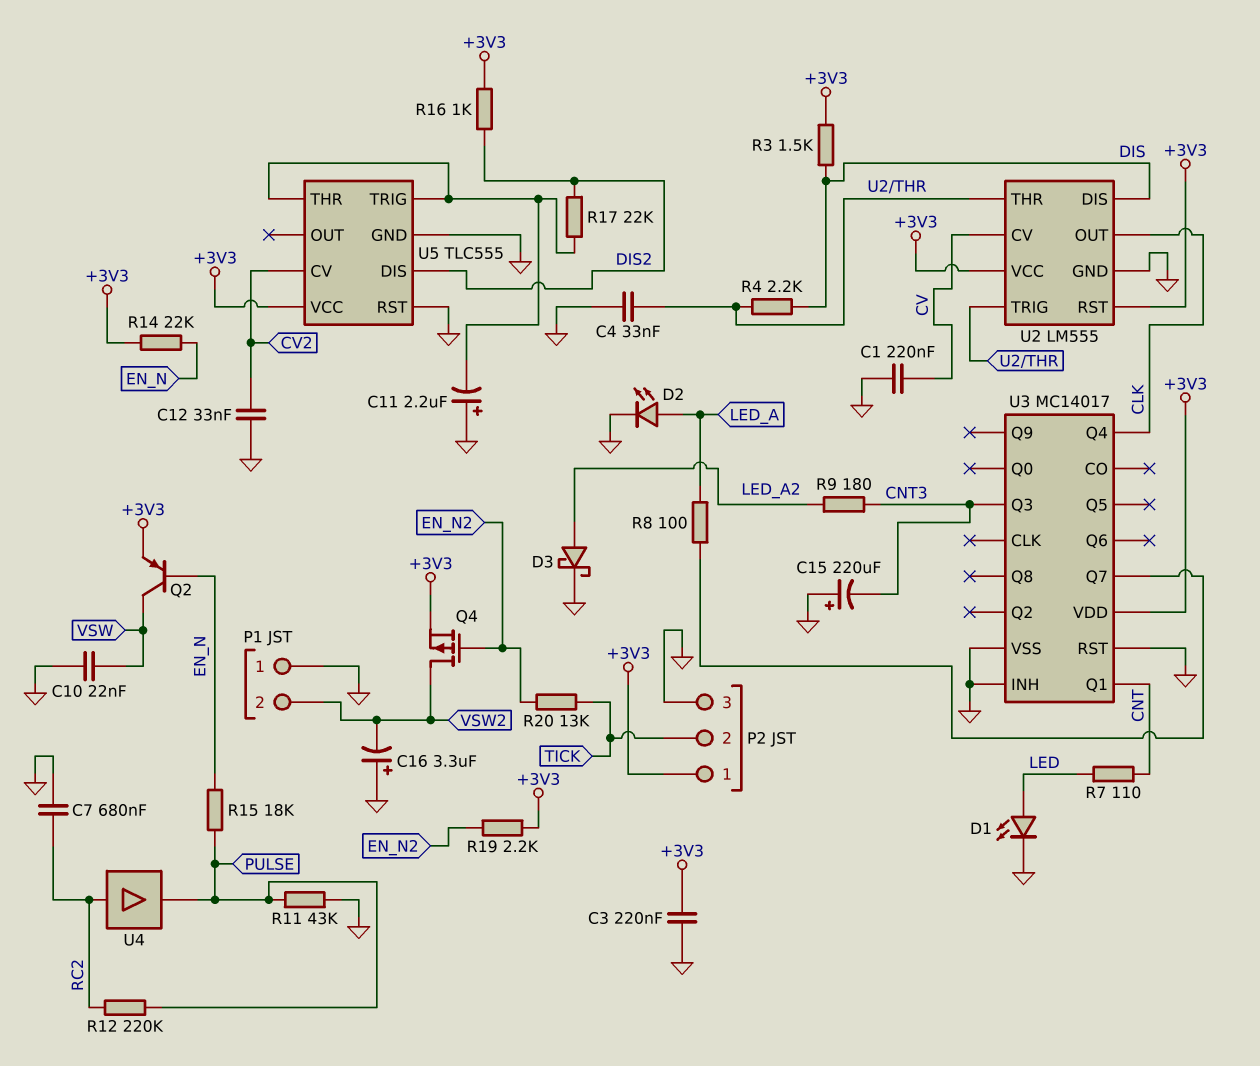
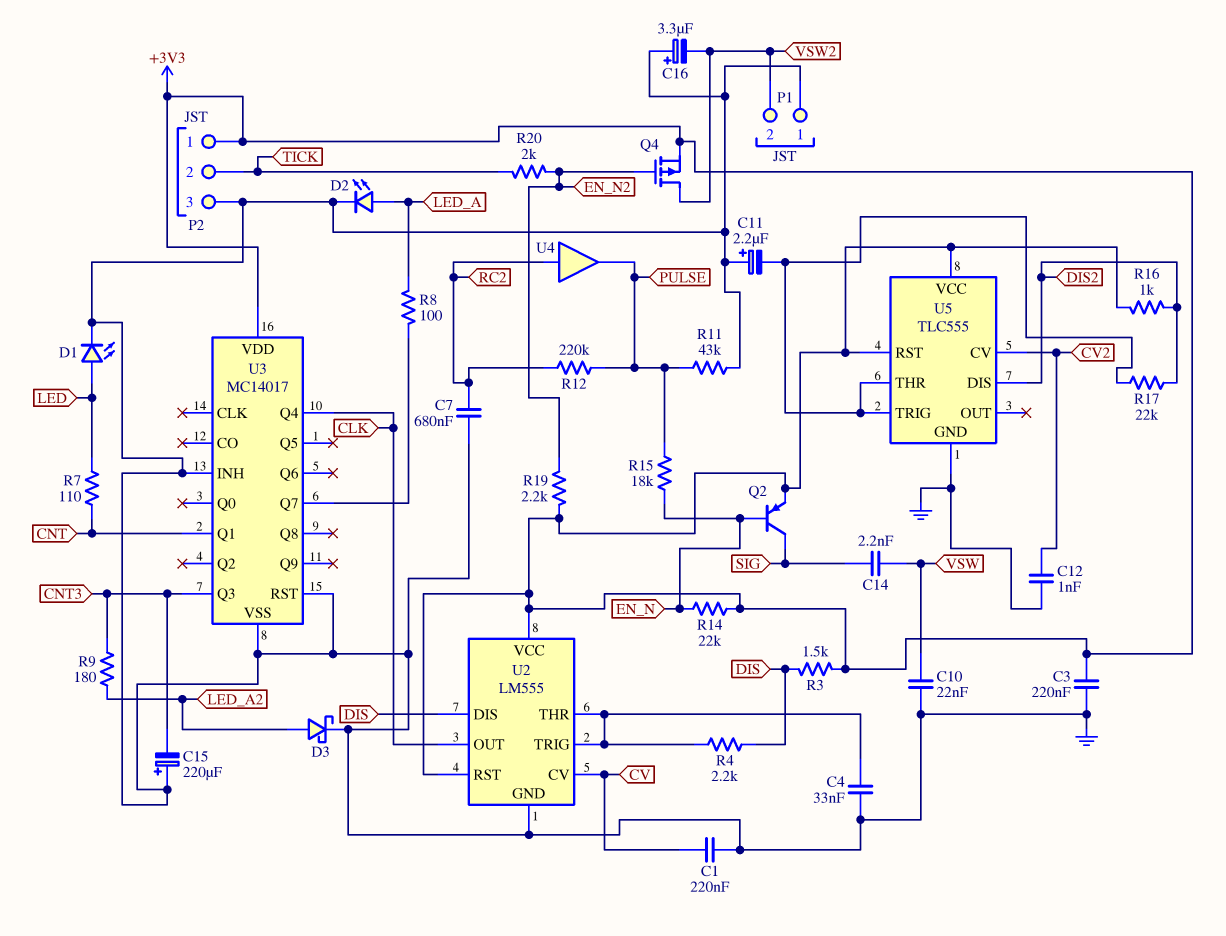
C12: 33nF (CV2, GND) -> 1nF (CV2, GND)
C14: none -> 2.2nF (SIG, VSW)
Q2: PNP (B EN_N, C VSW, E +3V3) -> PNP (B EN_N, C SIG, E +3V3)
R20: 13k (EN_N2, TICK) -> 2k (EN_N2, TICK)
U5 pin RST: GND -> +3V3

